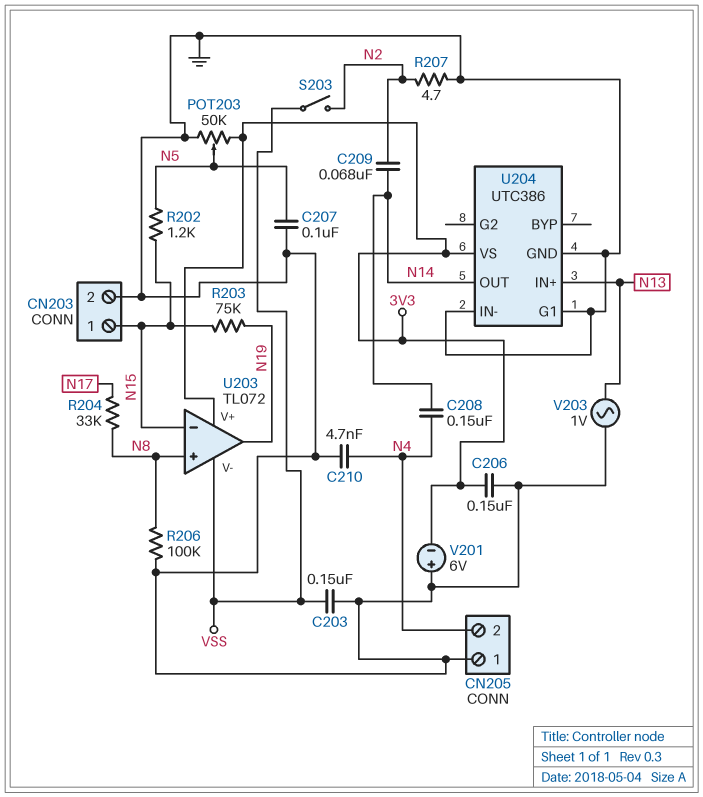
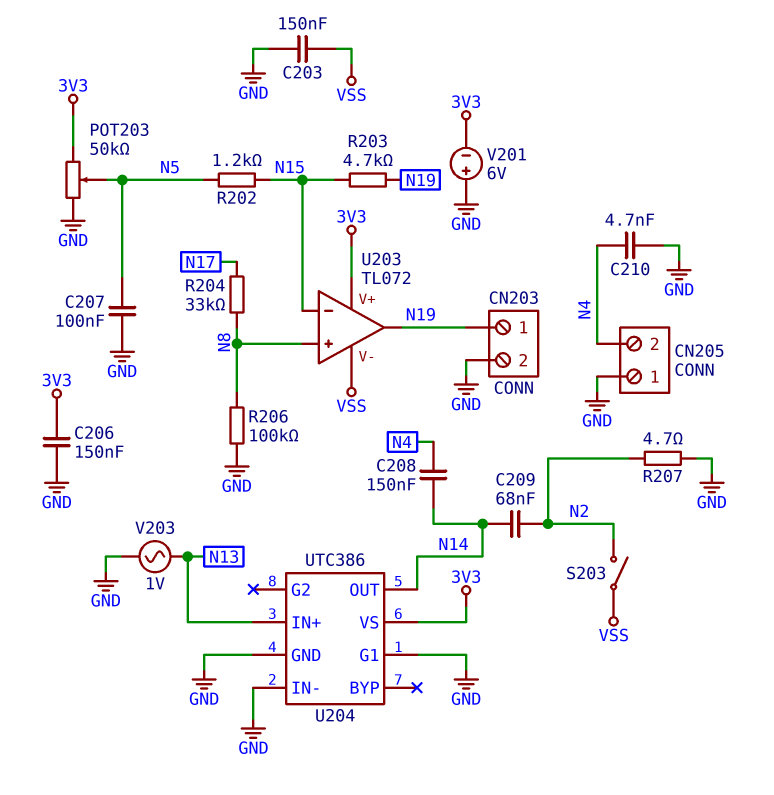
CN203 pin 1: N15 -> N19
R203: 75k (N15, N19) -> 4.7k (N15, N19)

